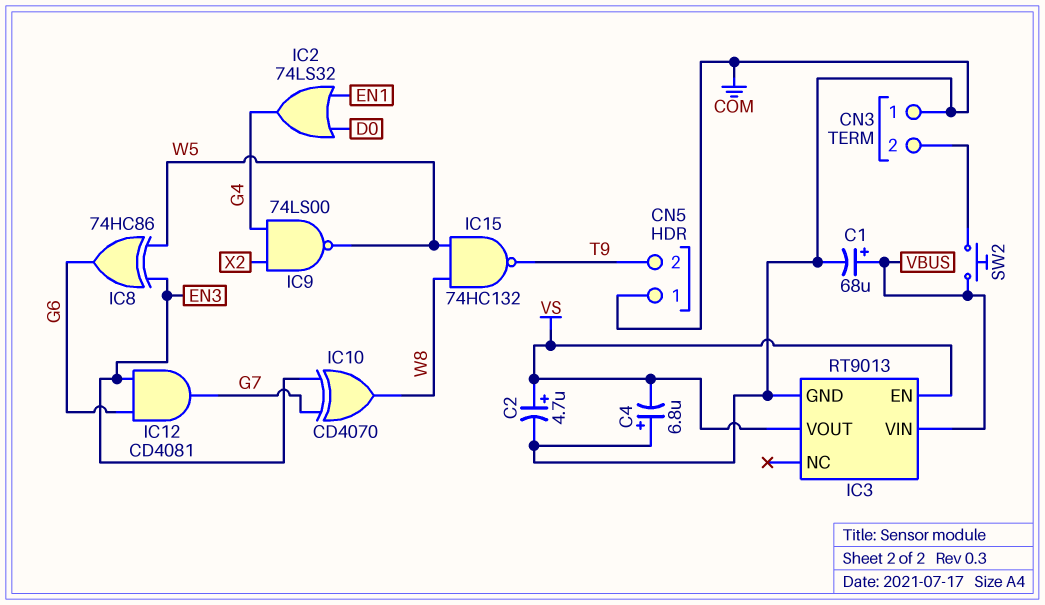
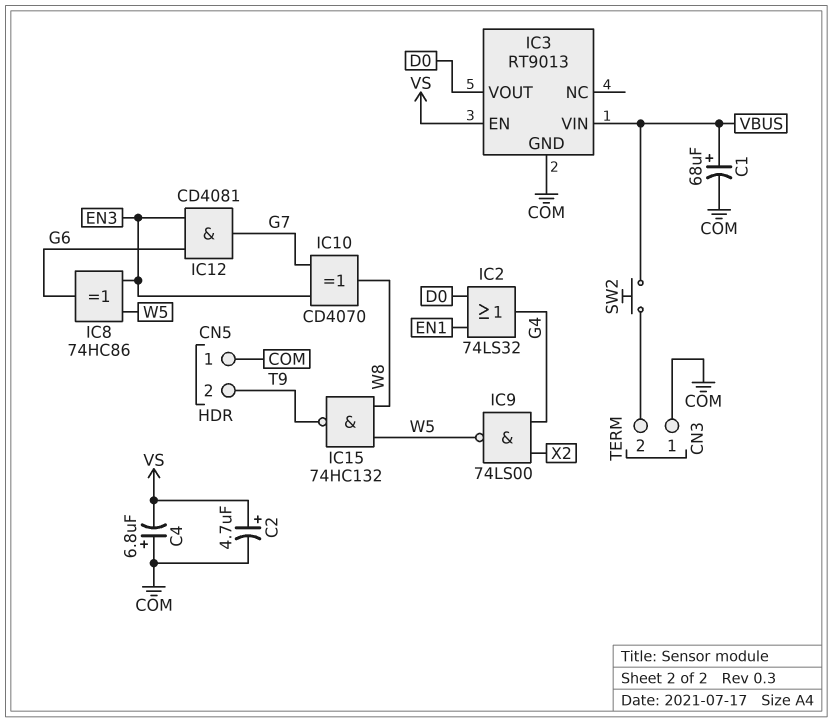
IC3 pin VOUT: VS -> D0

